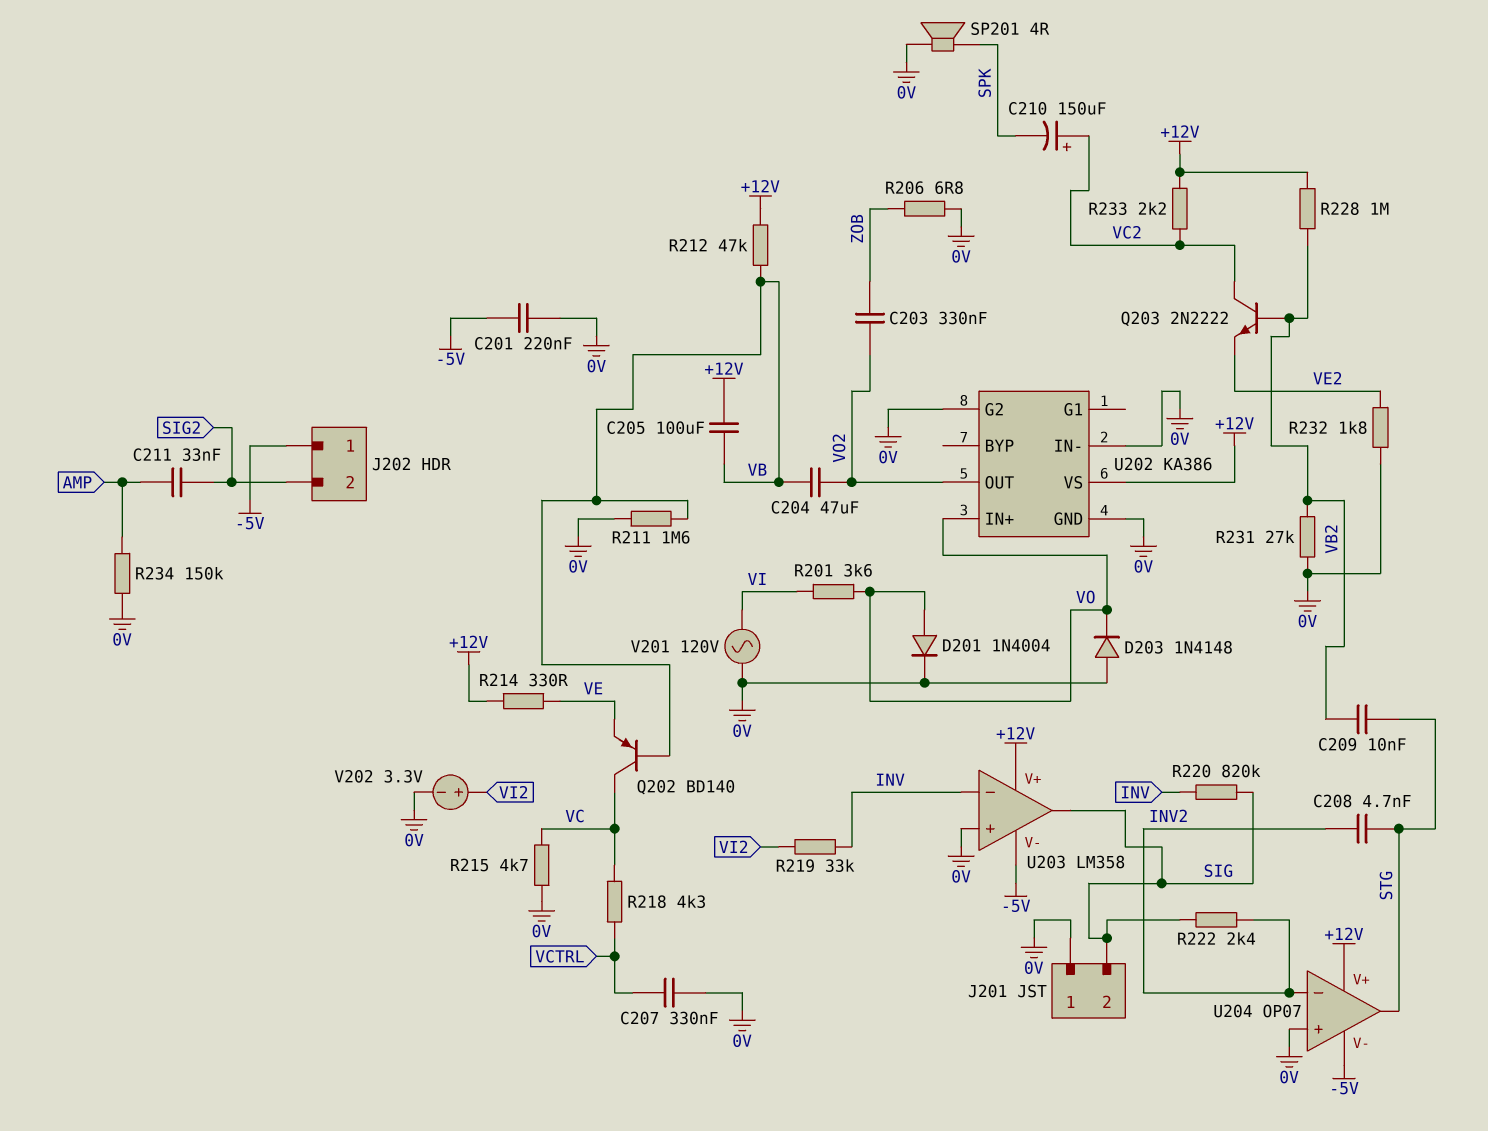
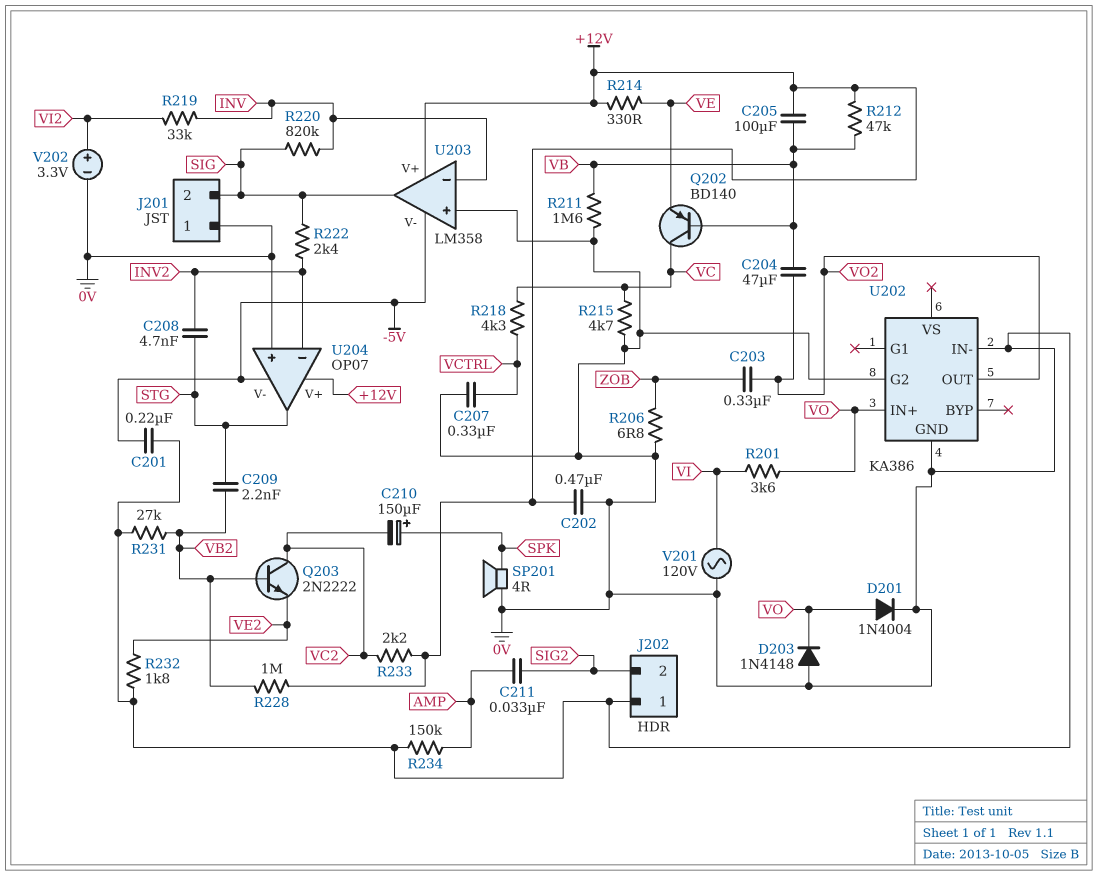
C202: none -> 470nF (+12V, 0V)
C209: 10nF (STG, VB2) -> 2.2nF (STG, VB2)
C210: 150uF (plus VC2, minus SPK) -> 150uF (plus SPK, minus VC2)
J202 pin 1: -5V -> 0V
U202 pin VS: +12V -> none

